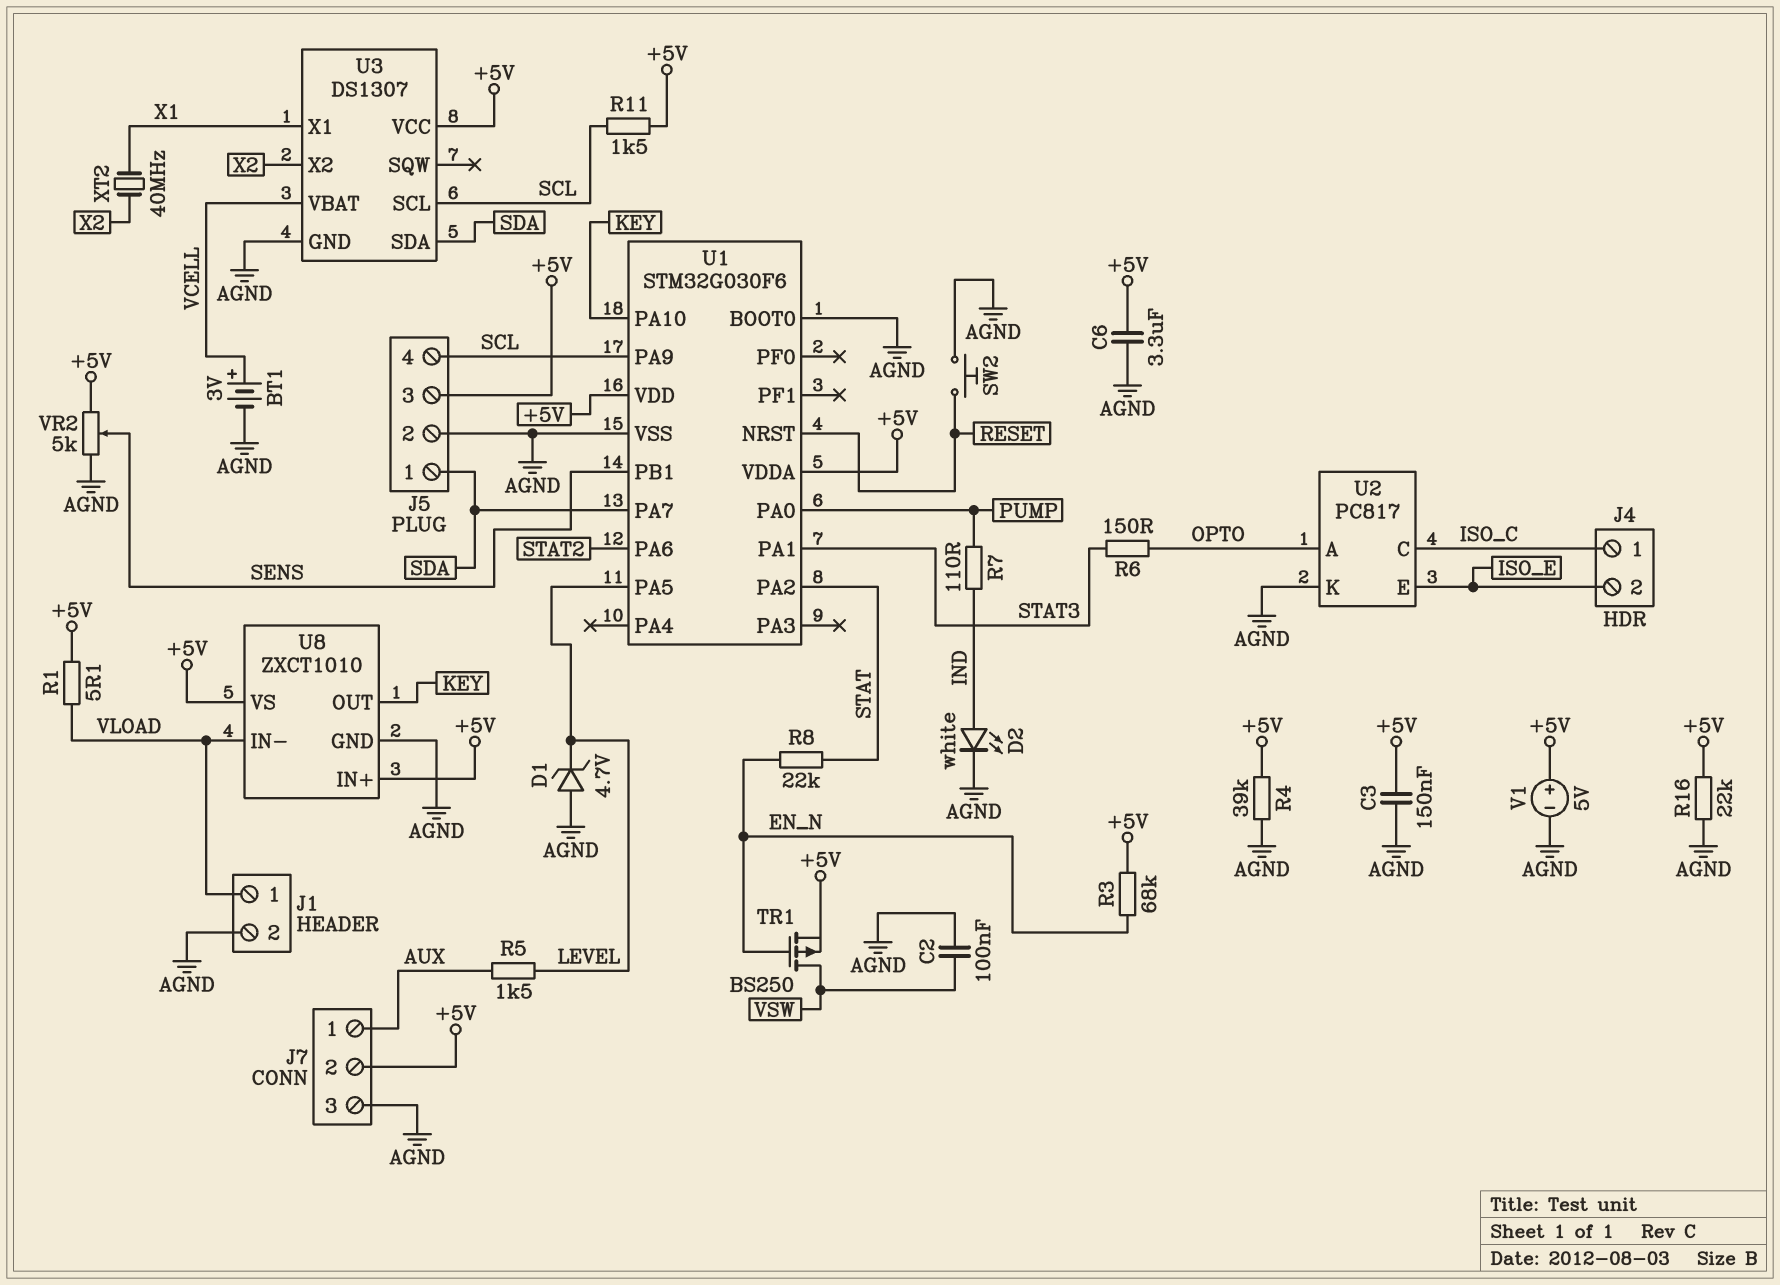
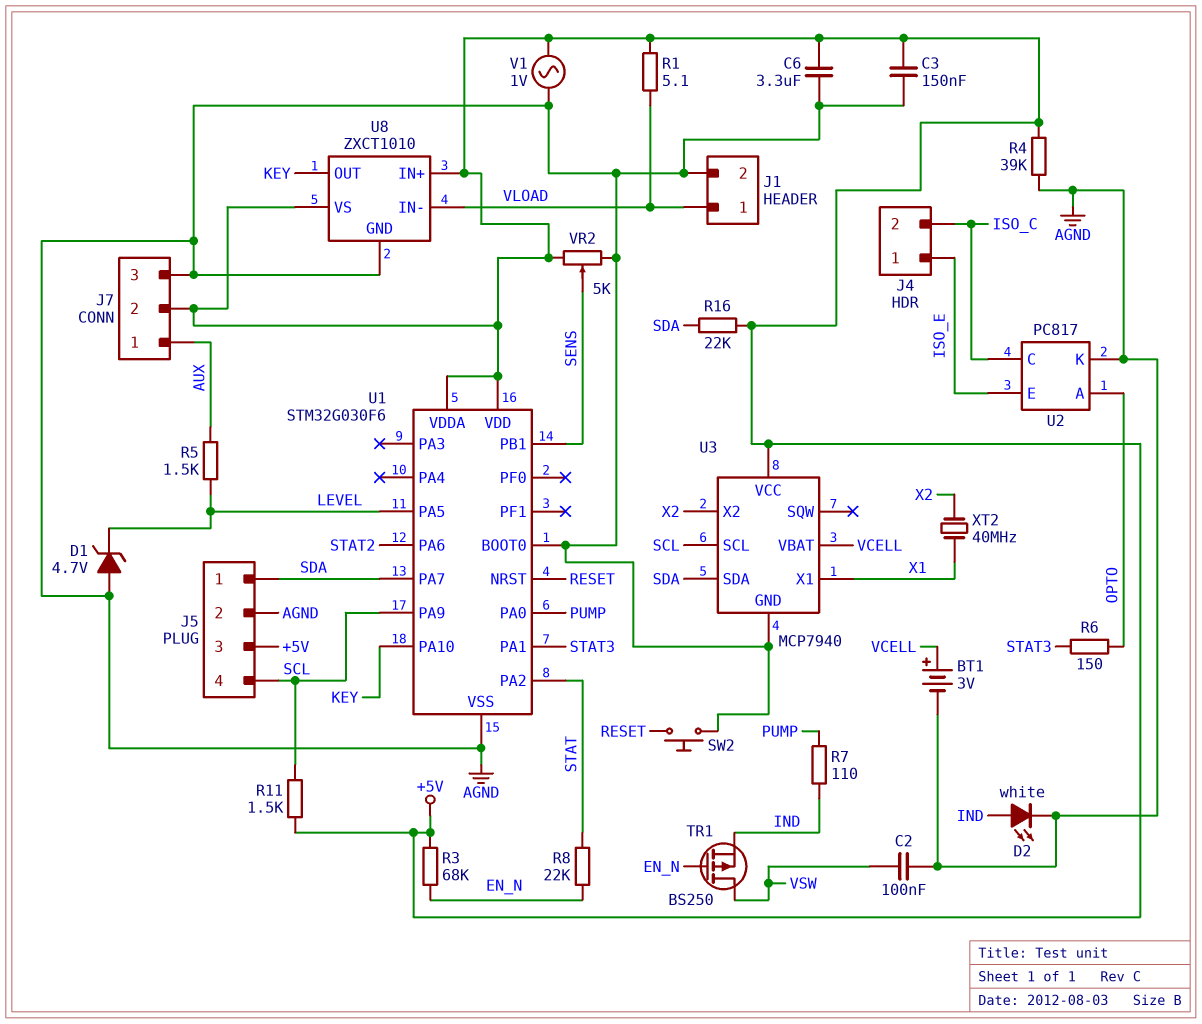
J4 pin 1: ISO_C -> ISO_E
J4 pin 2: ISO_E -> ISO_C
R16: 22k (+5V, AGND) -> 22k (+5V, SDA)
TR1: PMOS BS250 (G EN_N, D VSW, S +5V) -> PMOS BS250 (G EN_N, D VSW, S IND)
U3: DS1307 -> MCP7940
V1: 5V (plus +5V, minus AGND) -> AC 1V (+5V, AGND)

